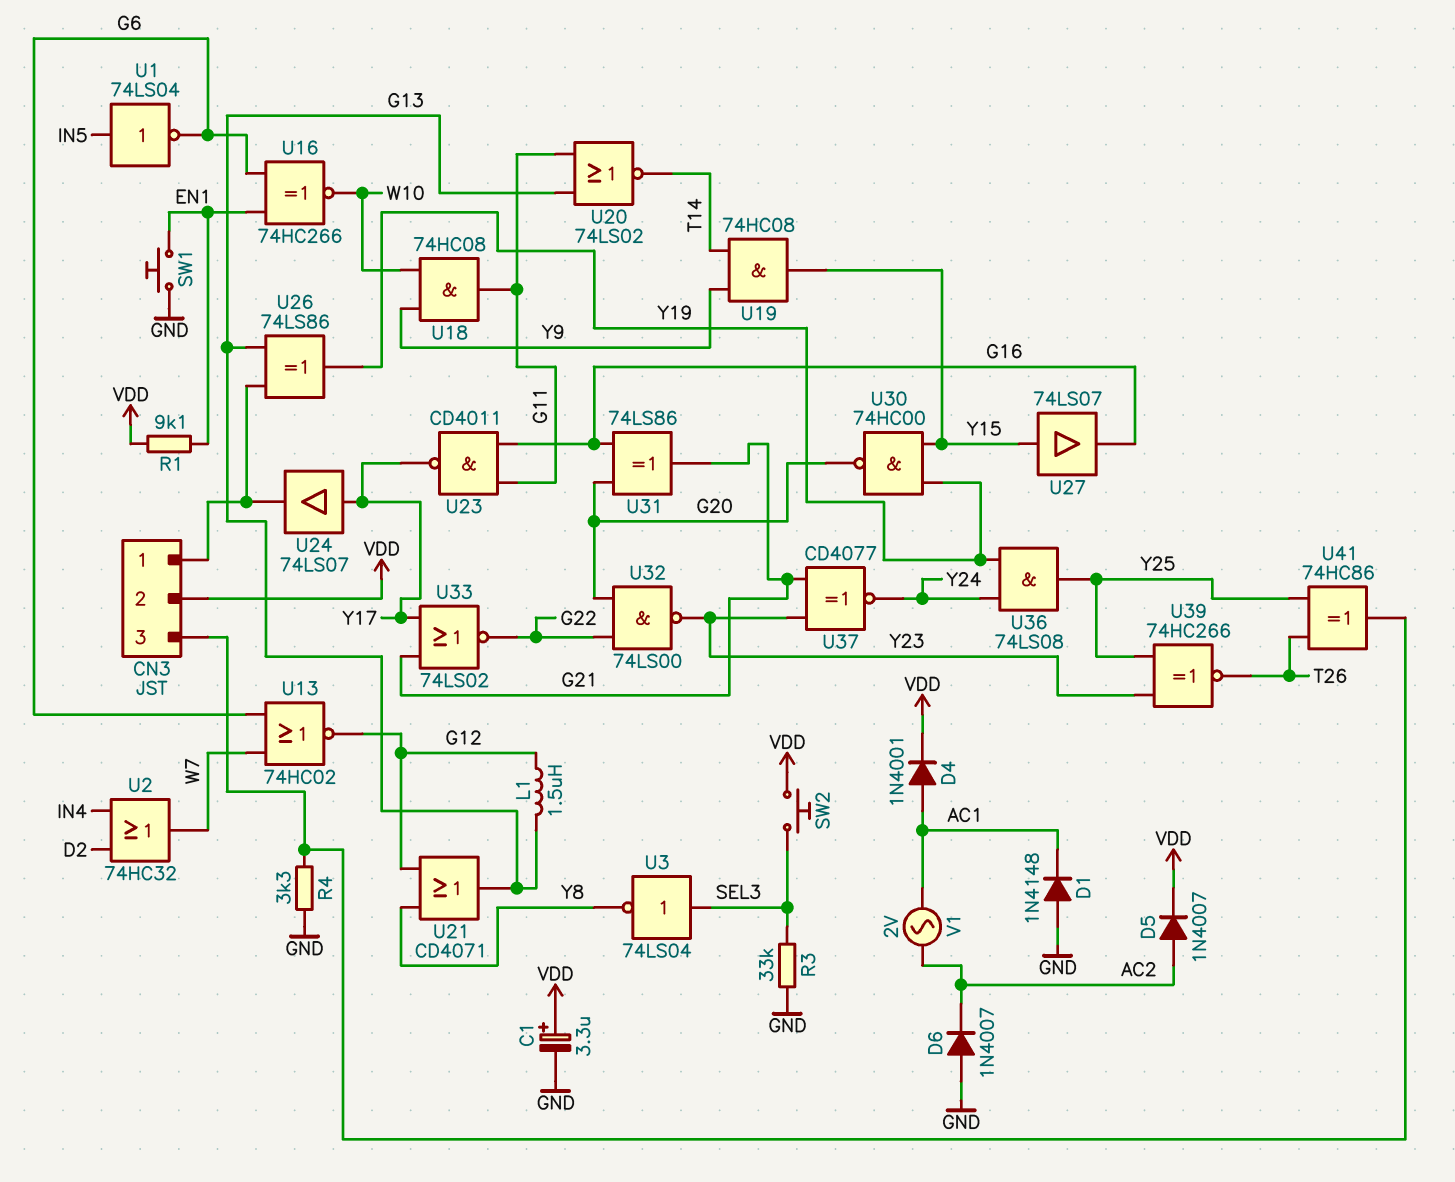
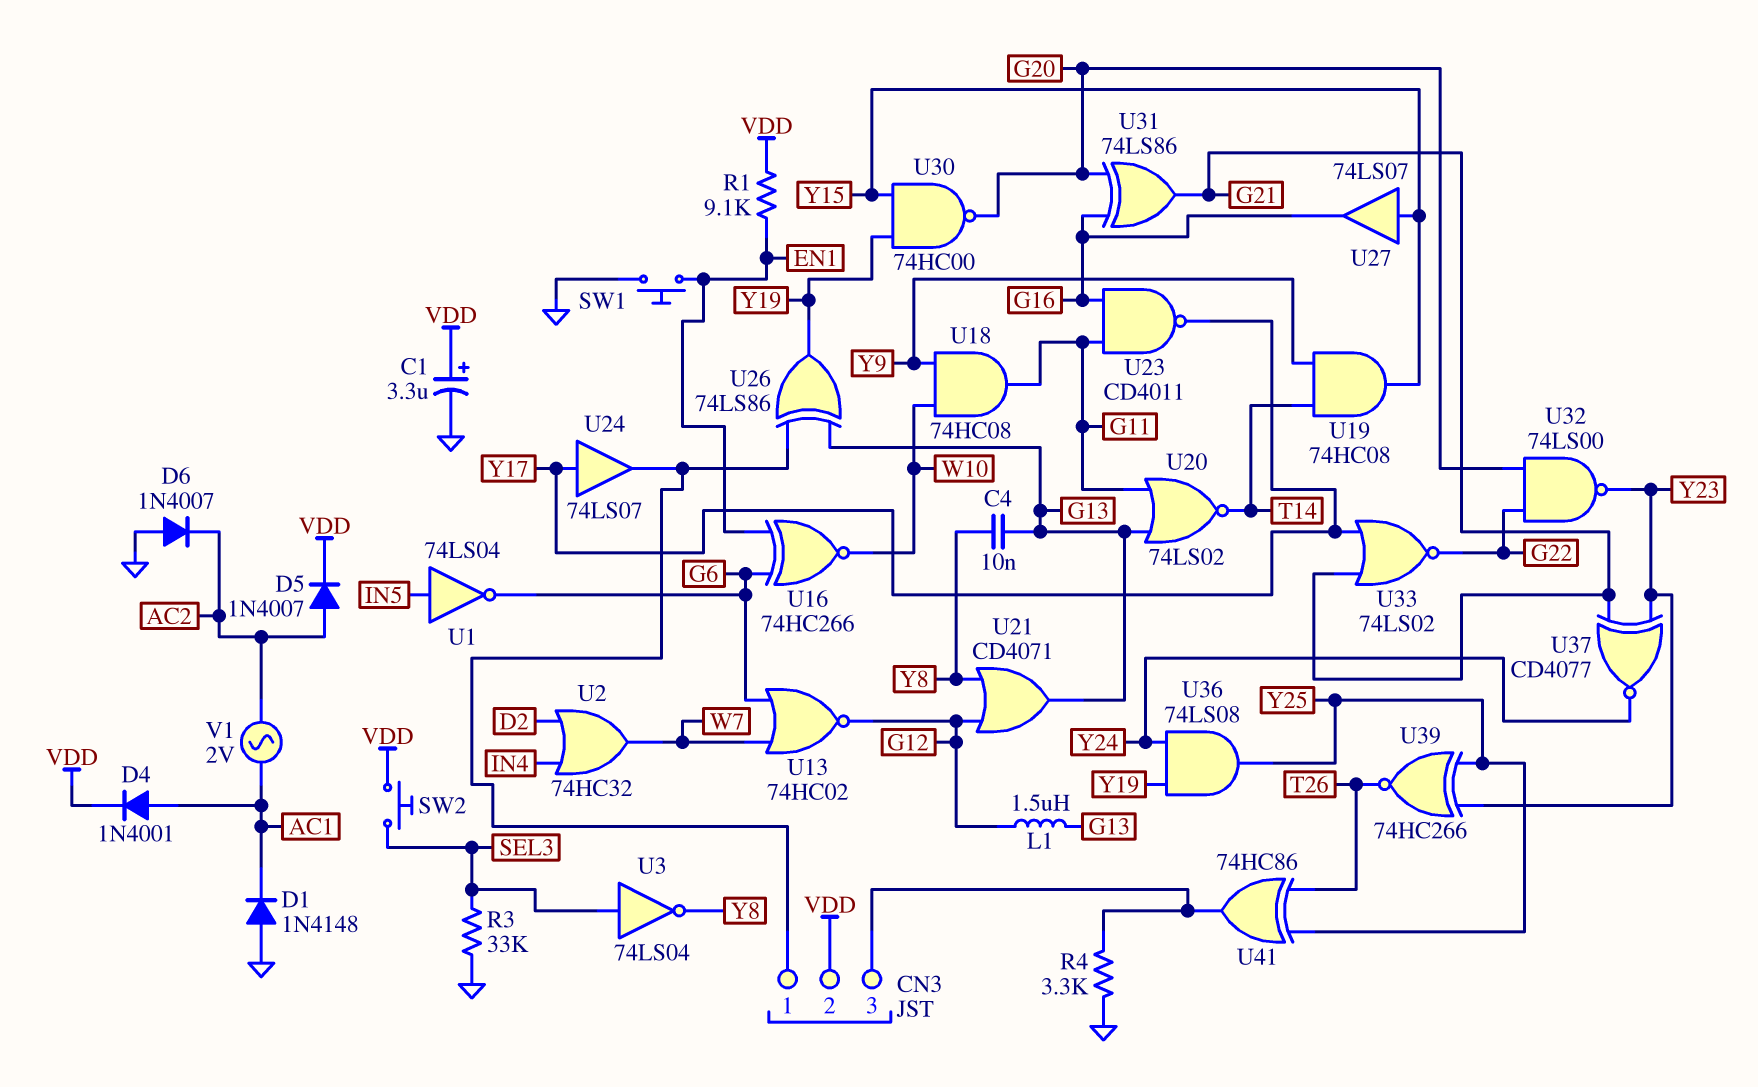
C4: none -> 10nF (G13, Y8)

